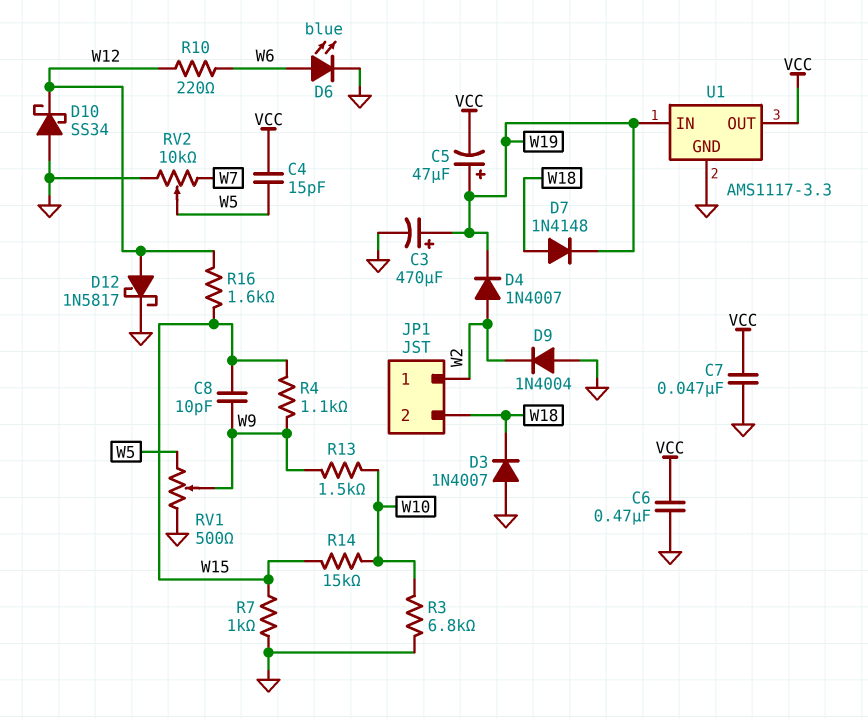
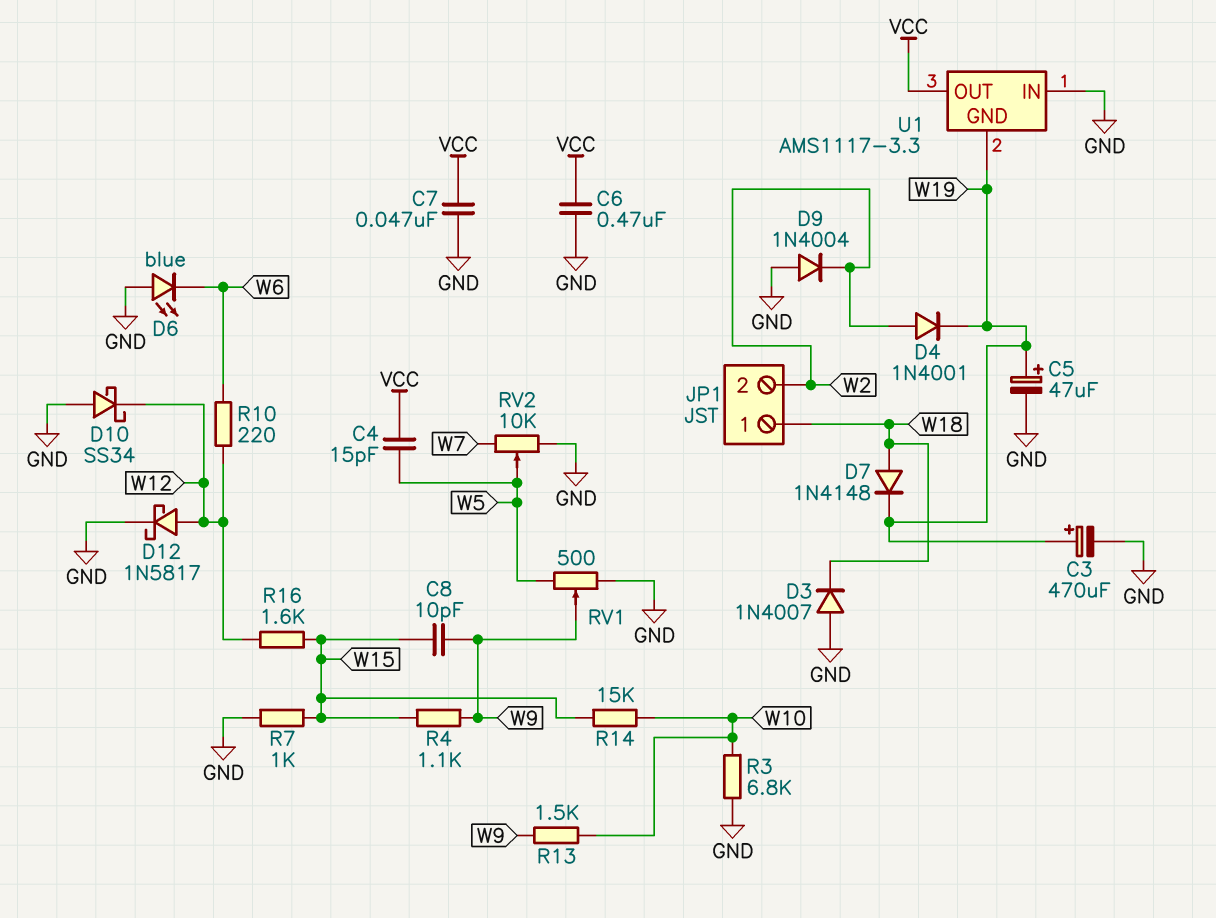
C5: 47uF (plus W19, minus VCC) -> 47uF (plus W19, minus GND)
D4: diode 1N4007 (A W2, K W19) -> diode 1N4001 (A W2, K W19)
D6: LED blue (A W6, K GND) -> LED blue (A GND, K W6)
JP1 pin 1: W2 -> W18
JP1 pin 2: W18 -> W2
U1 pin GND: GND -> W19
U1 pin IN: W19 -> GND

